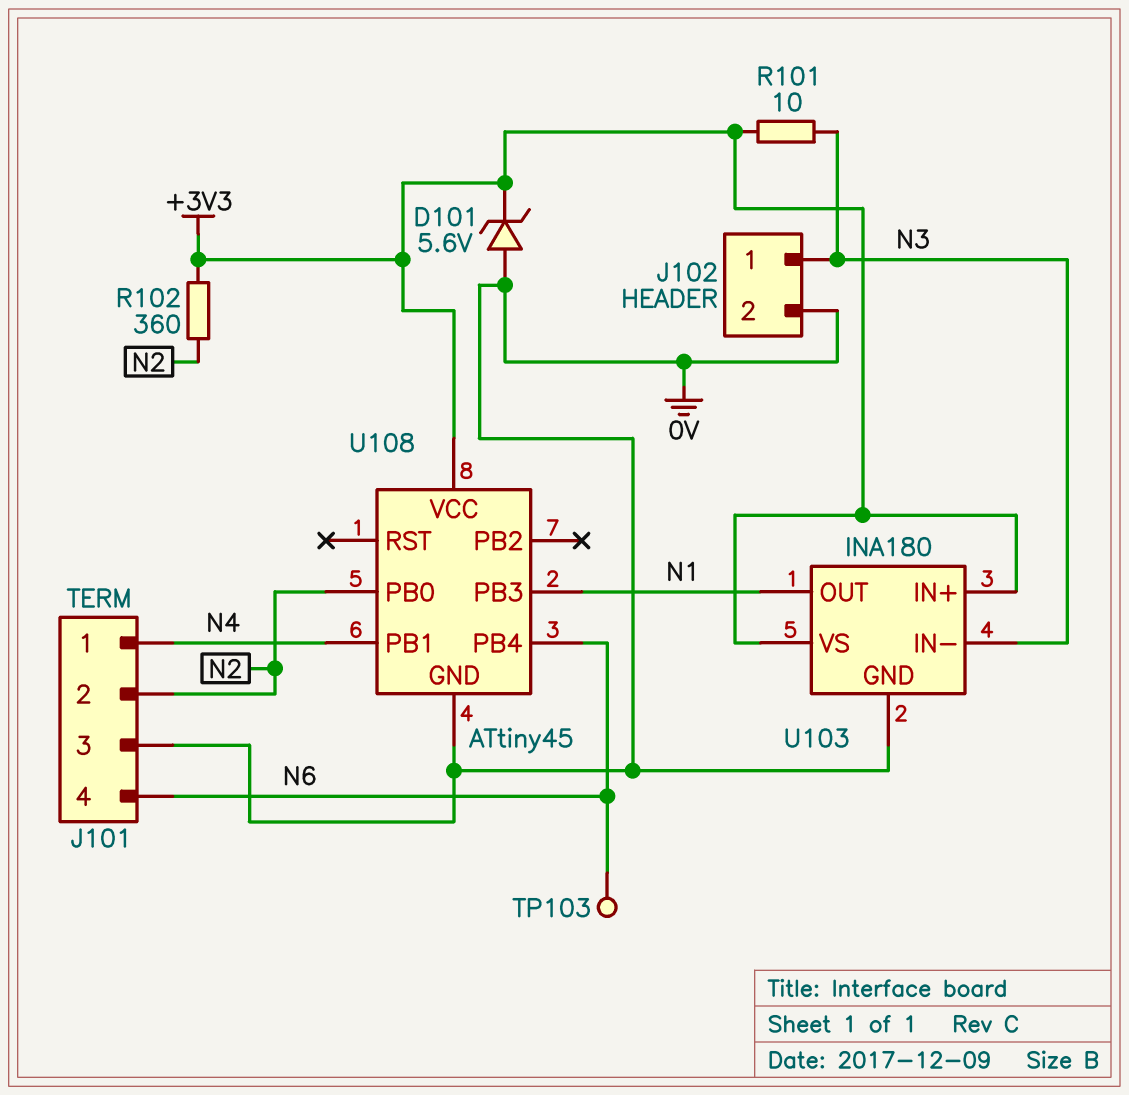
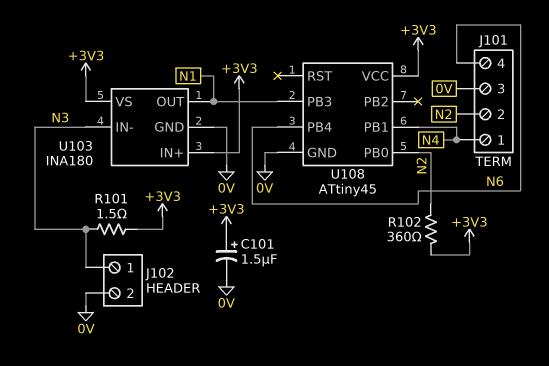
C101: none -> 1.5uF (plus +3V3, minus 0V)
D101: zener 5.6V (A 0V, K +3V3) -> none
R101: 10 (+3V3, N3) -> 1.5 (+3V3, N3)
TP103: test point (N6) -> none

